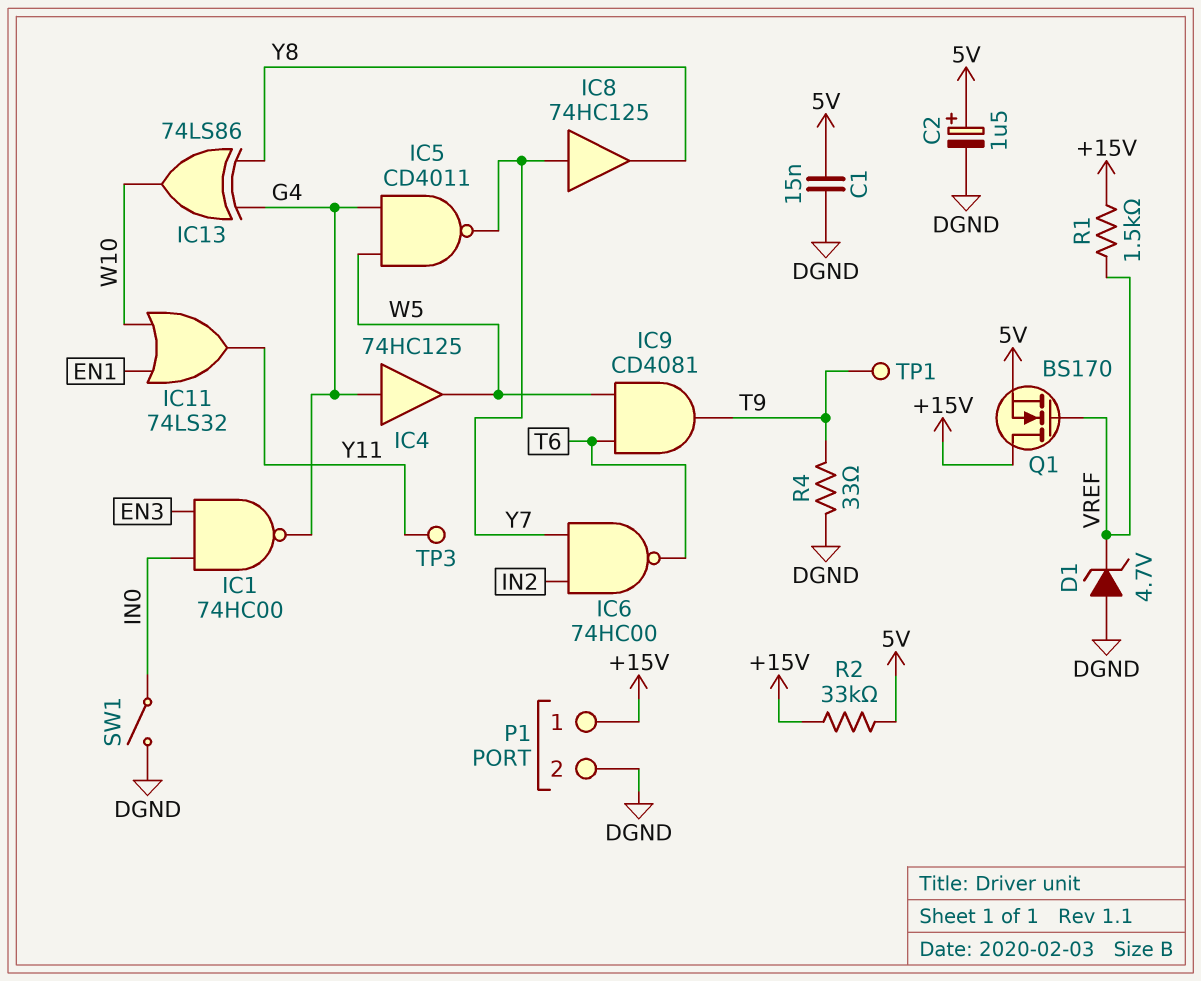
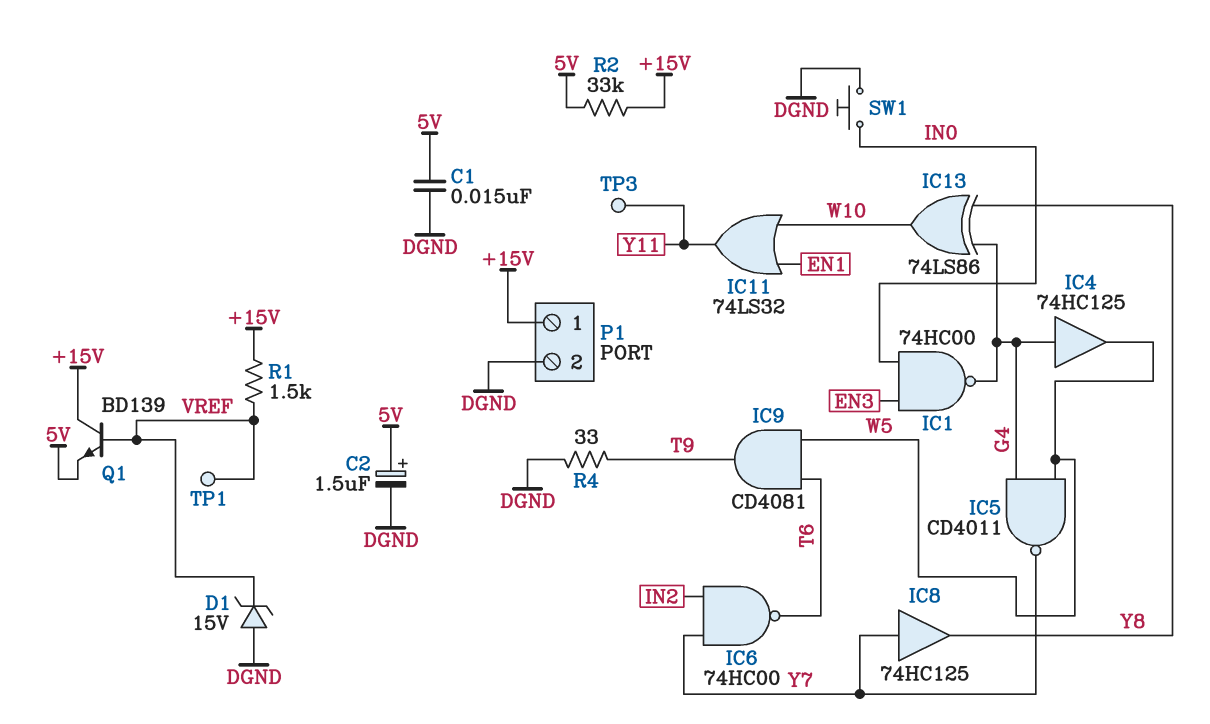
D1: zener 4.7V (A DGND, K VREF) -> zener 15V (A DGND, K VREF)
Q1: NMOS BS170 (G VREF, D +15V, S 5V) -> NPN BD139 (B VREF, C +15V, E 5V)
SW1: switch (DGND, IN0) -> button (DGND, IN0)
TP1: test point (T9) -> test point (VREF)

